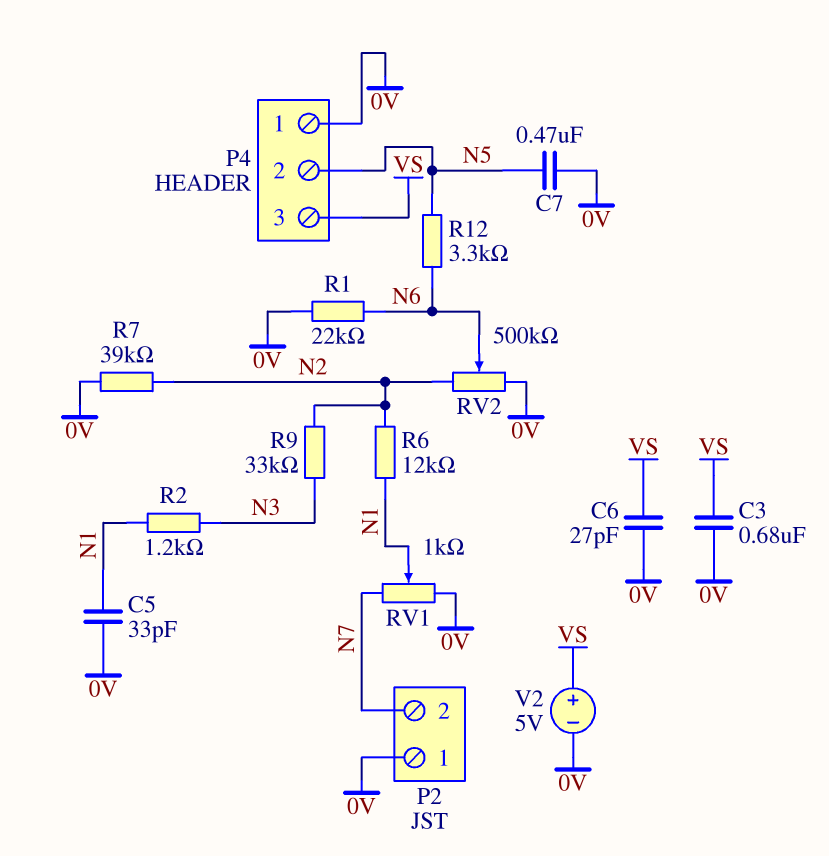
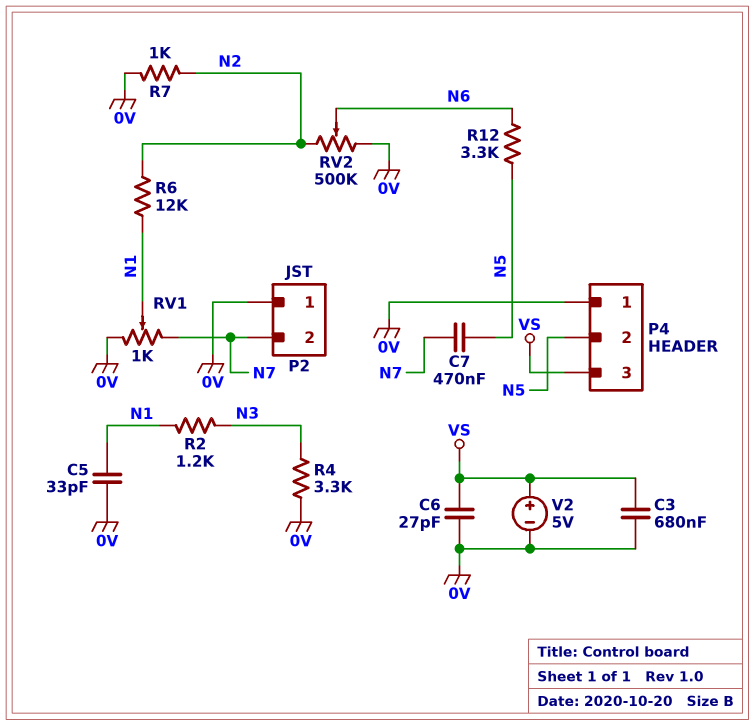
C7: 470nF (0V, N5) -> 470nF (N5, N7)
R1: 22k (0V, N6) -> none
R4: none -> 3.3k (0V, N3)
R7: 39k (0V, N2) -> 1k (0V, N2)
R9: 33k (N2, N3) -> none

